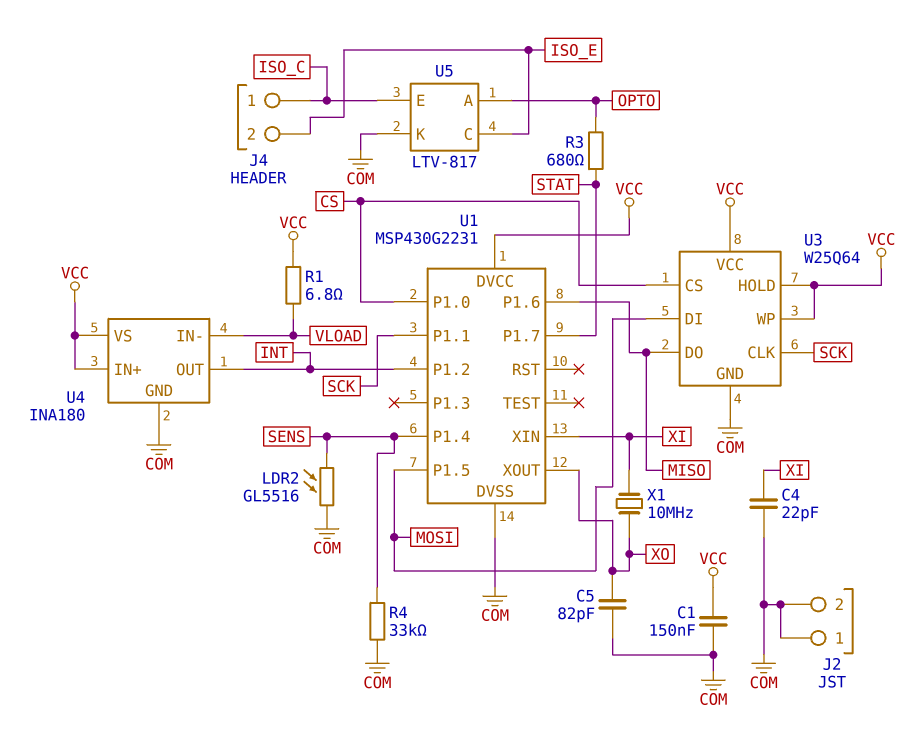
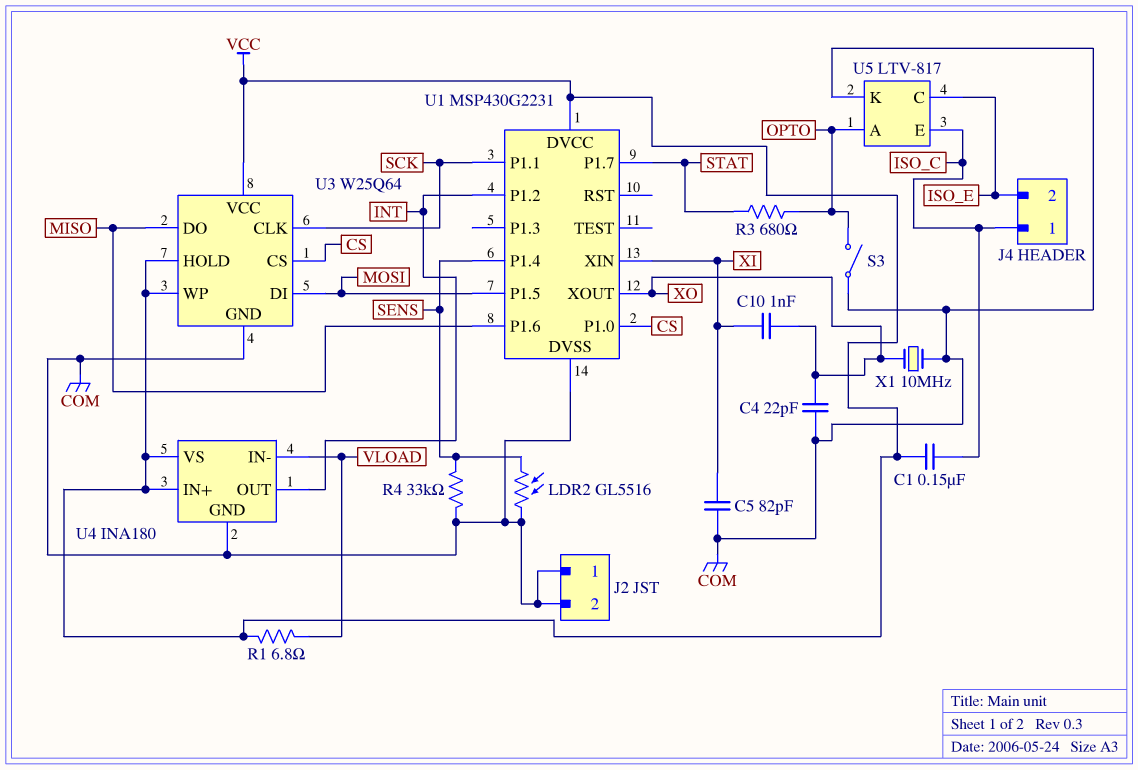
C1: 150nF (COM, VCC) -> 150nF (ISO_C, VCC)
C4: 22pF (COM, XI) -> 22pF (COM, XO)
C5: 82pF (COM, XO) -> 82pF (COM, XI)
C10: none -> 1nF (XI, XO)
S3: none -> switch (COM, OPTO)
X1: 10MHz (XI, XO) -> 10MHz (COM, XO)

